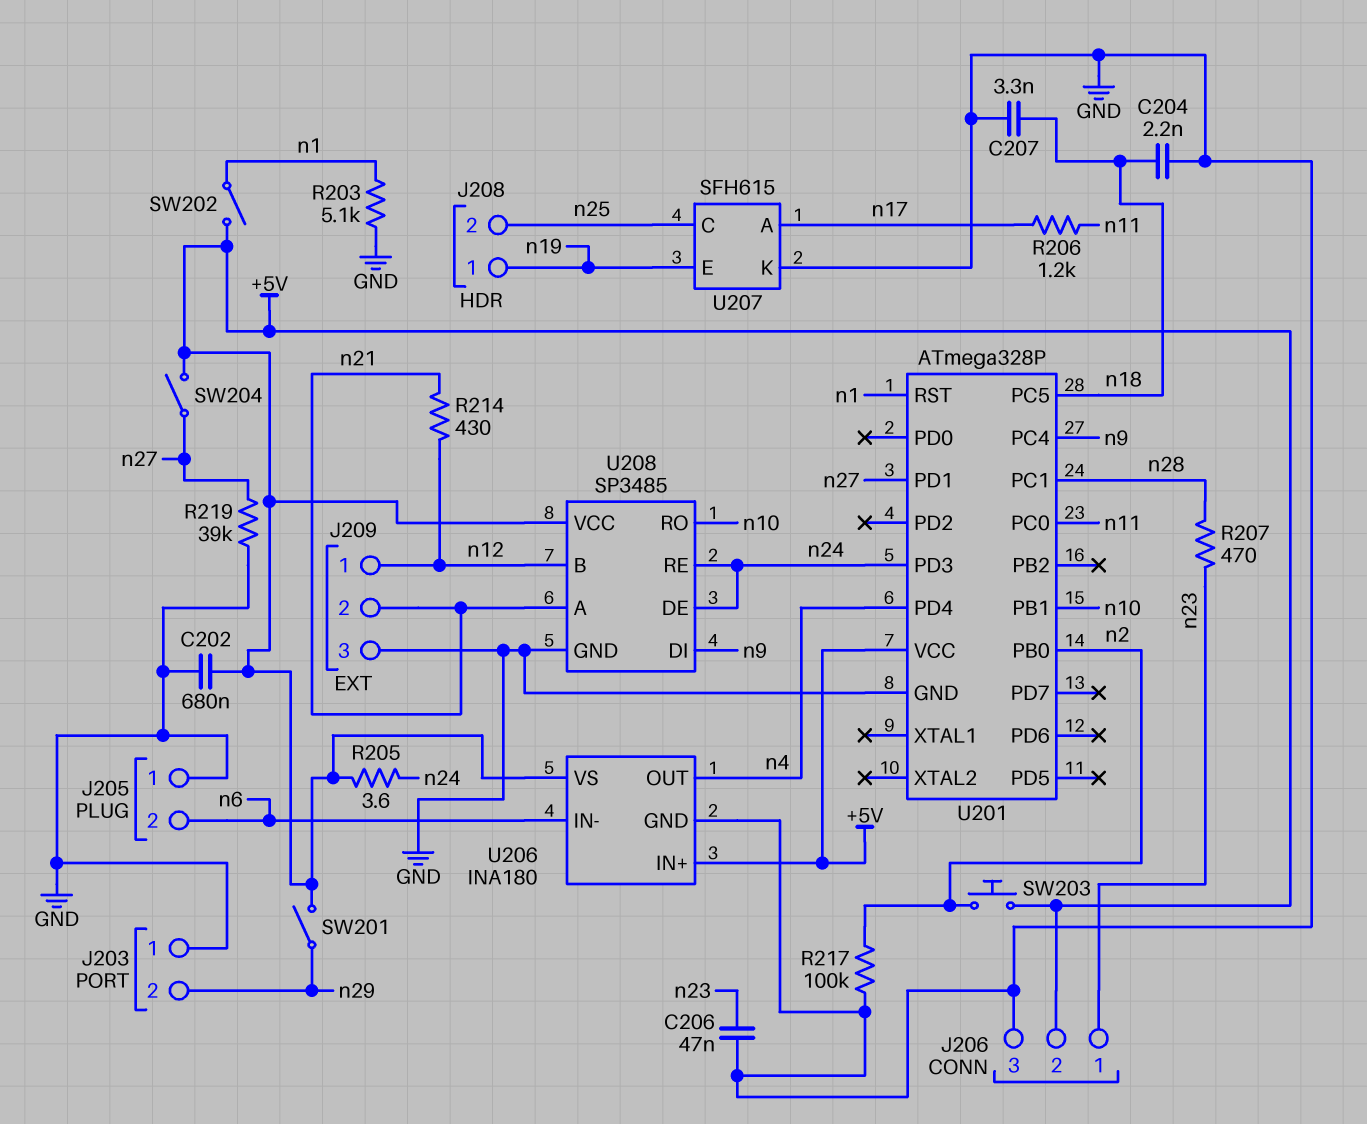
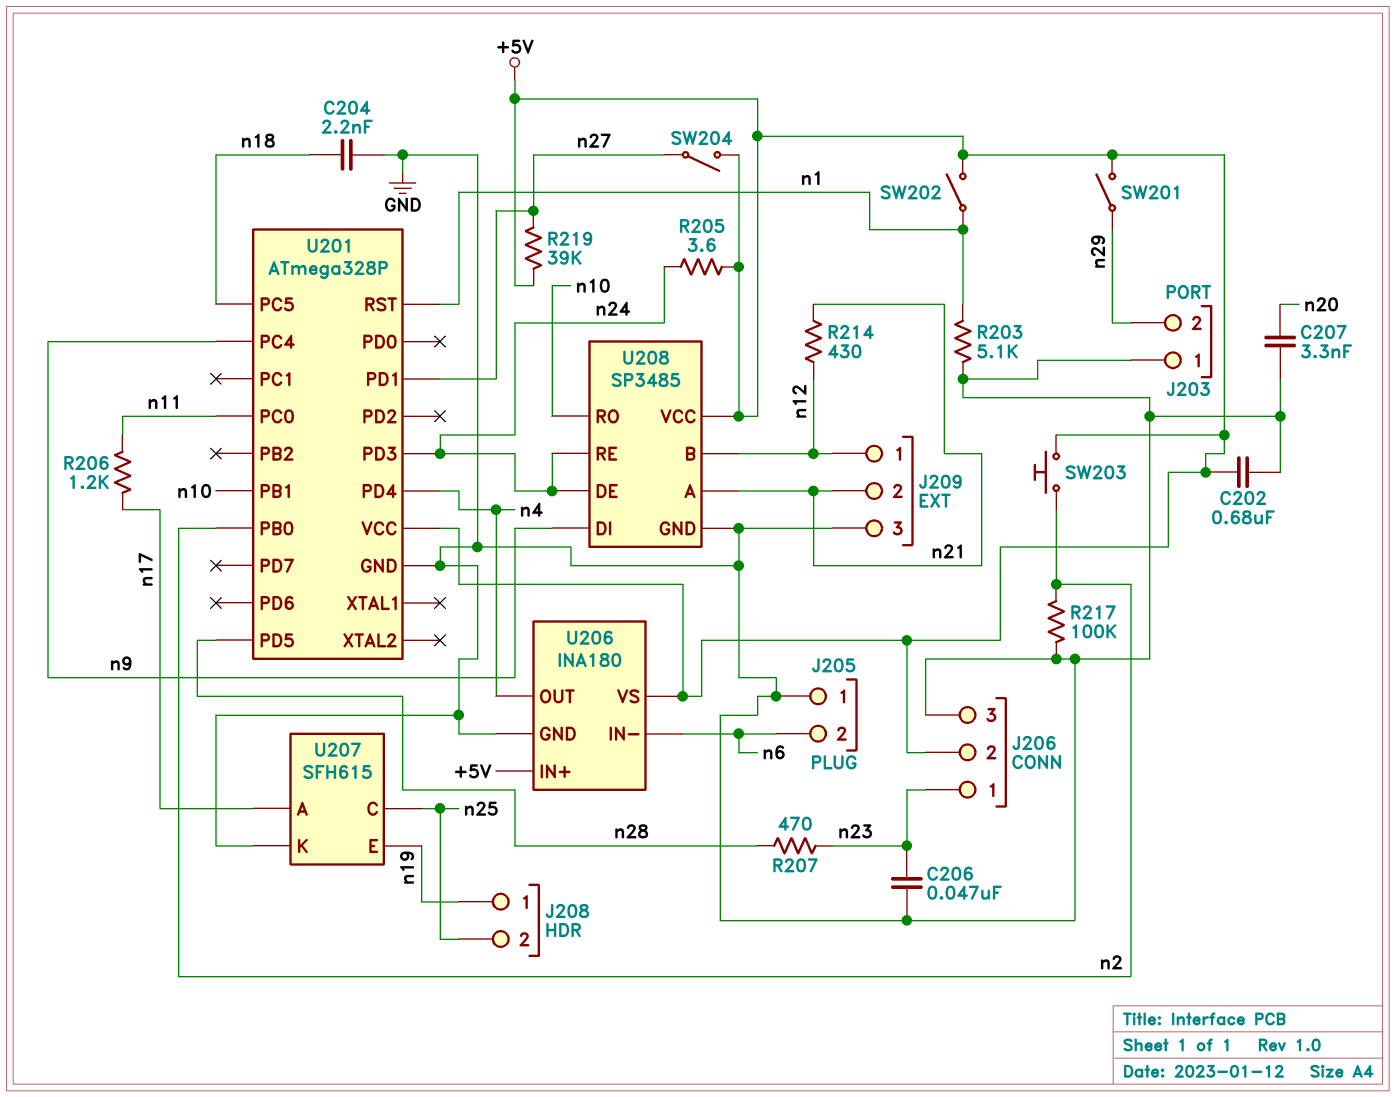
C207: 3.3nF (GND, n18) -> 3.3nF (GND, n20)
R219: 39k (GND, n27) -> 39k (+5V, n27)
U201 pin PC1: n28 -> none
U201 pin PD5: none -> n28

